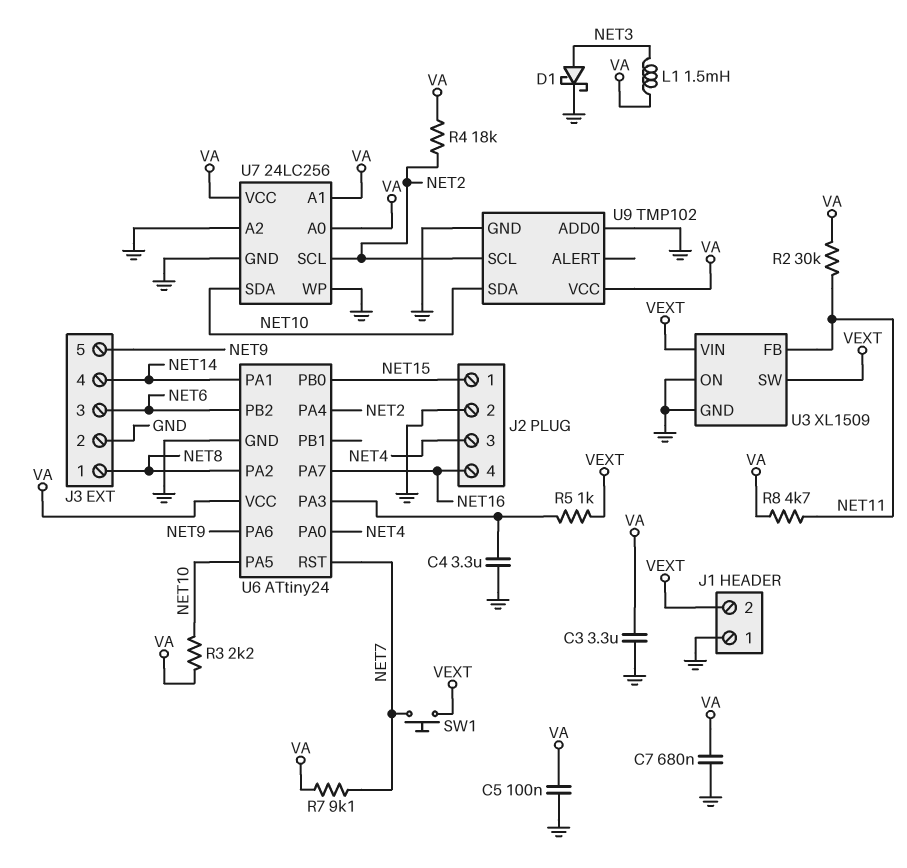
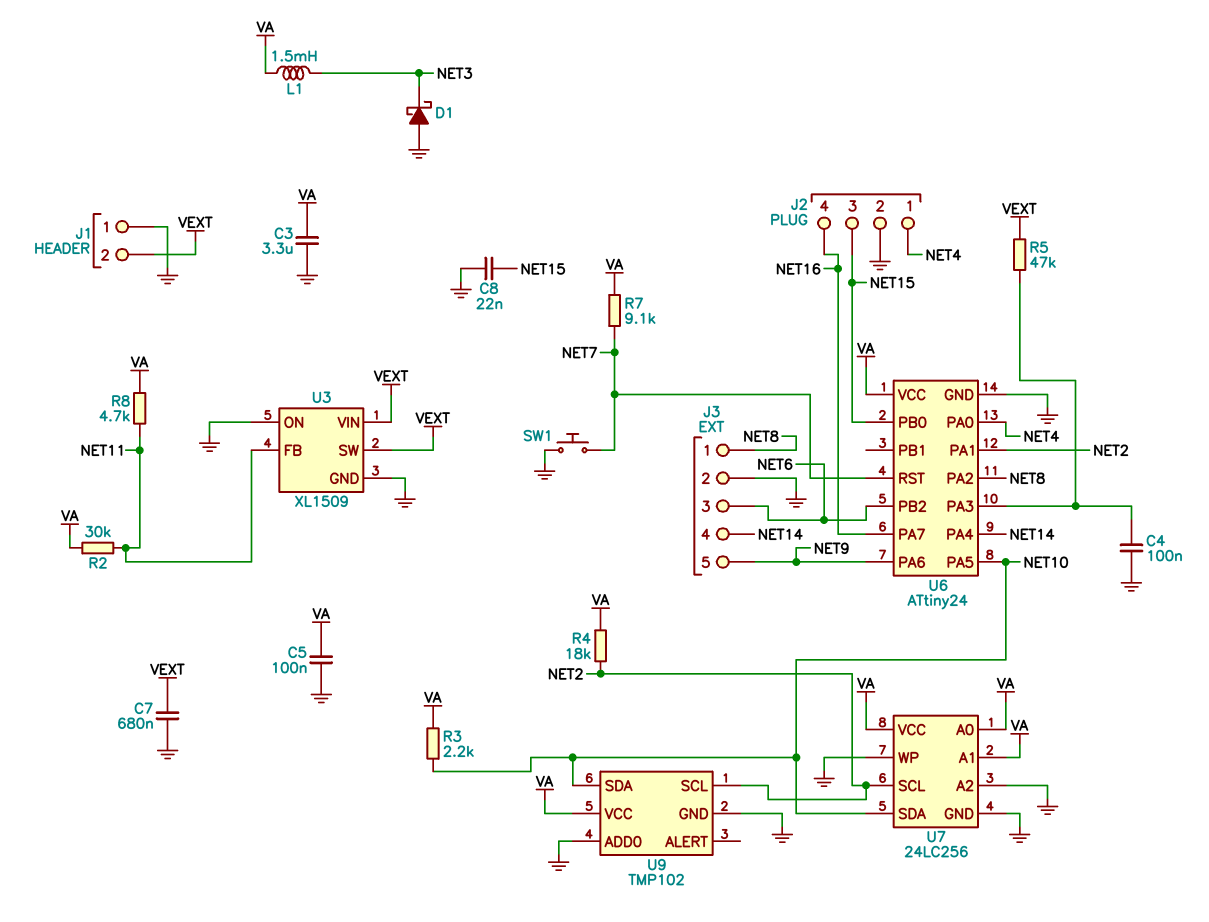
C4: 3.3uF (GND, U6/PA3) -> 100nF (GND, U6/PA3)
C7: 680nF (GND, VA) -> 680nF (GND, VEXT)
C8: none -> 22nF (GND, NET15)
D1: schottky (A NET3, K GND) -> schottky (A GND, K NET3)
J2 pin 1: NET15 -> NET4
J2 pin 3: NET4 -> NET15
R5: 1k (U6/PA3, VEXT) -> 47k (U6/PA3, VEXT)
SW1: button (NET7, VEXT) -> button (GND, NET7)
U6 pin PA1: NET14 -> NET2
U6 pin PA4: NET2 -> NET14

